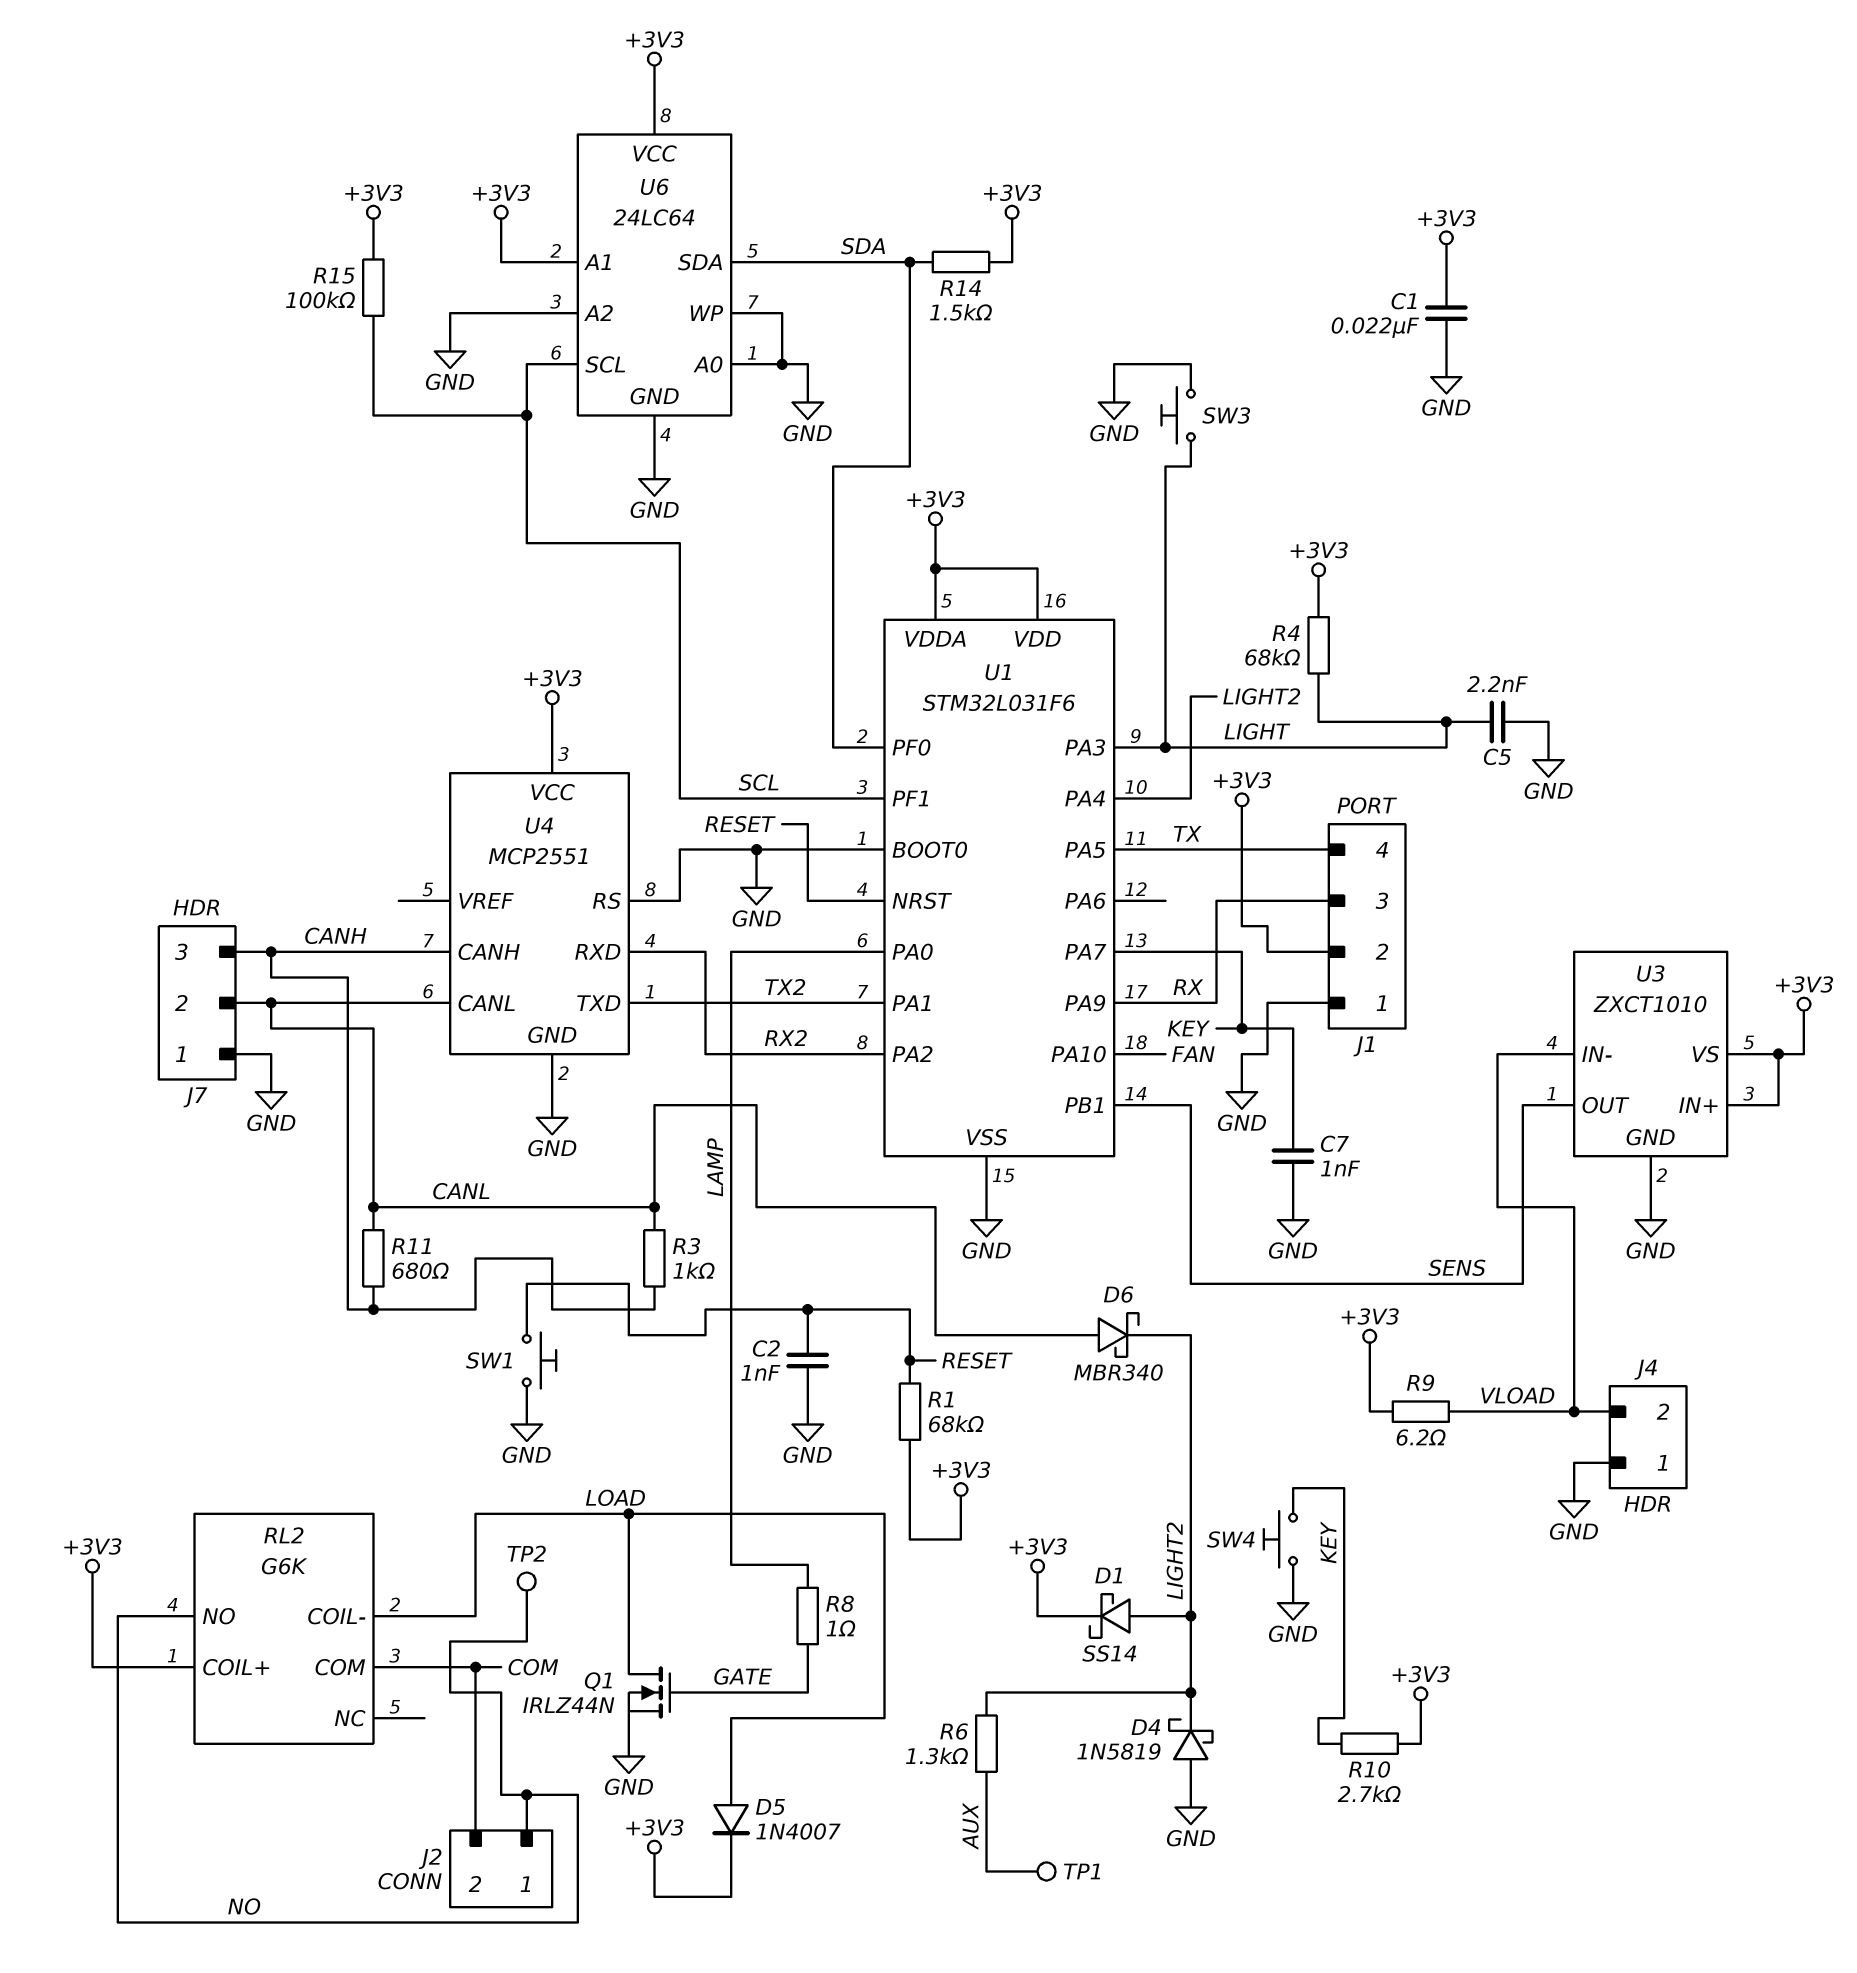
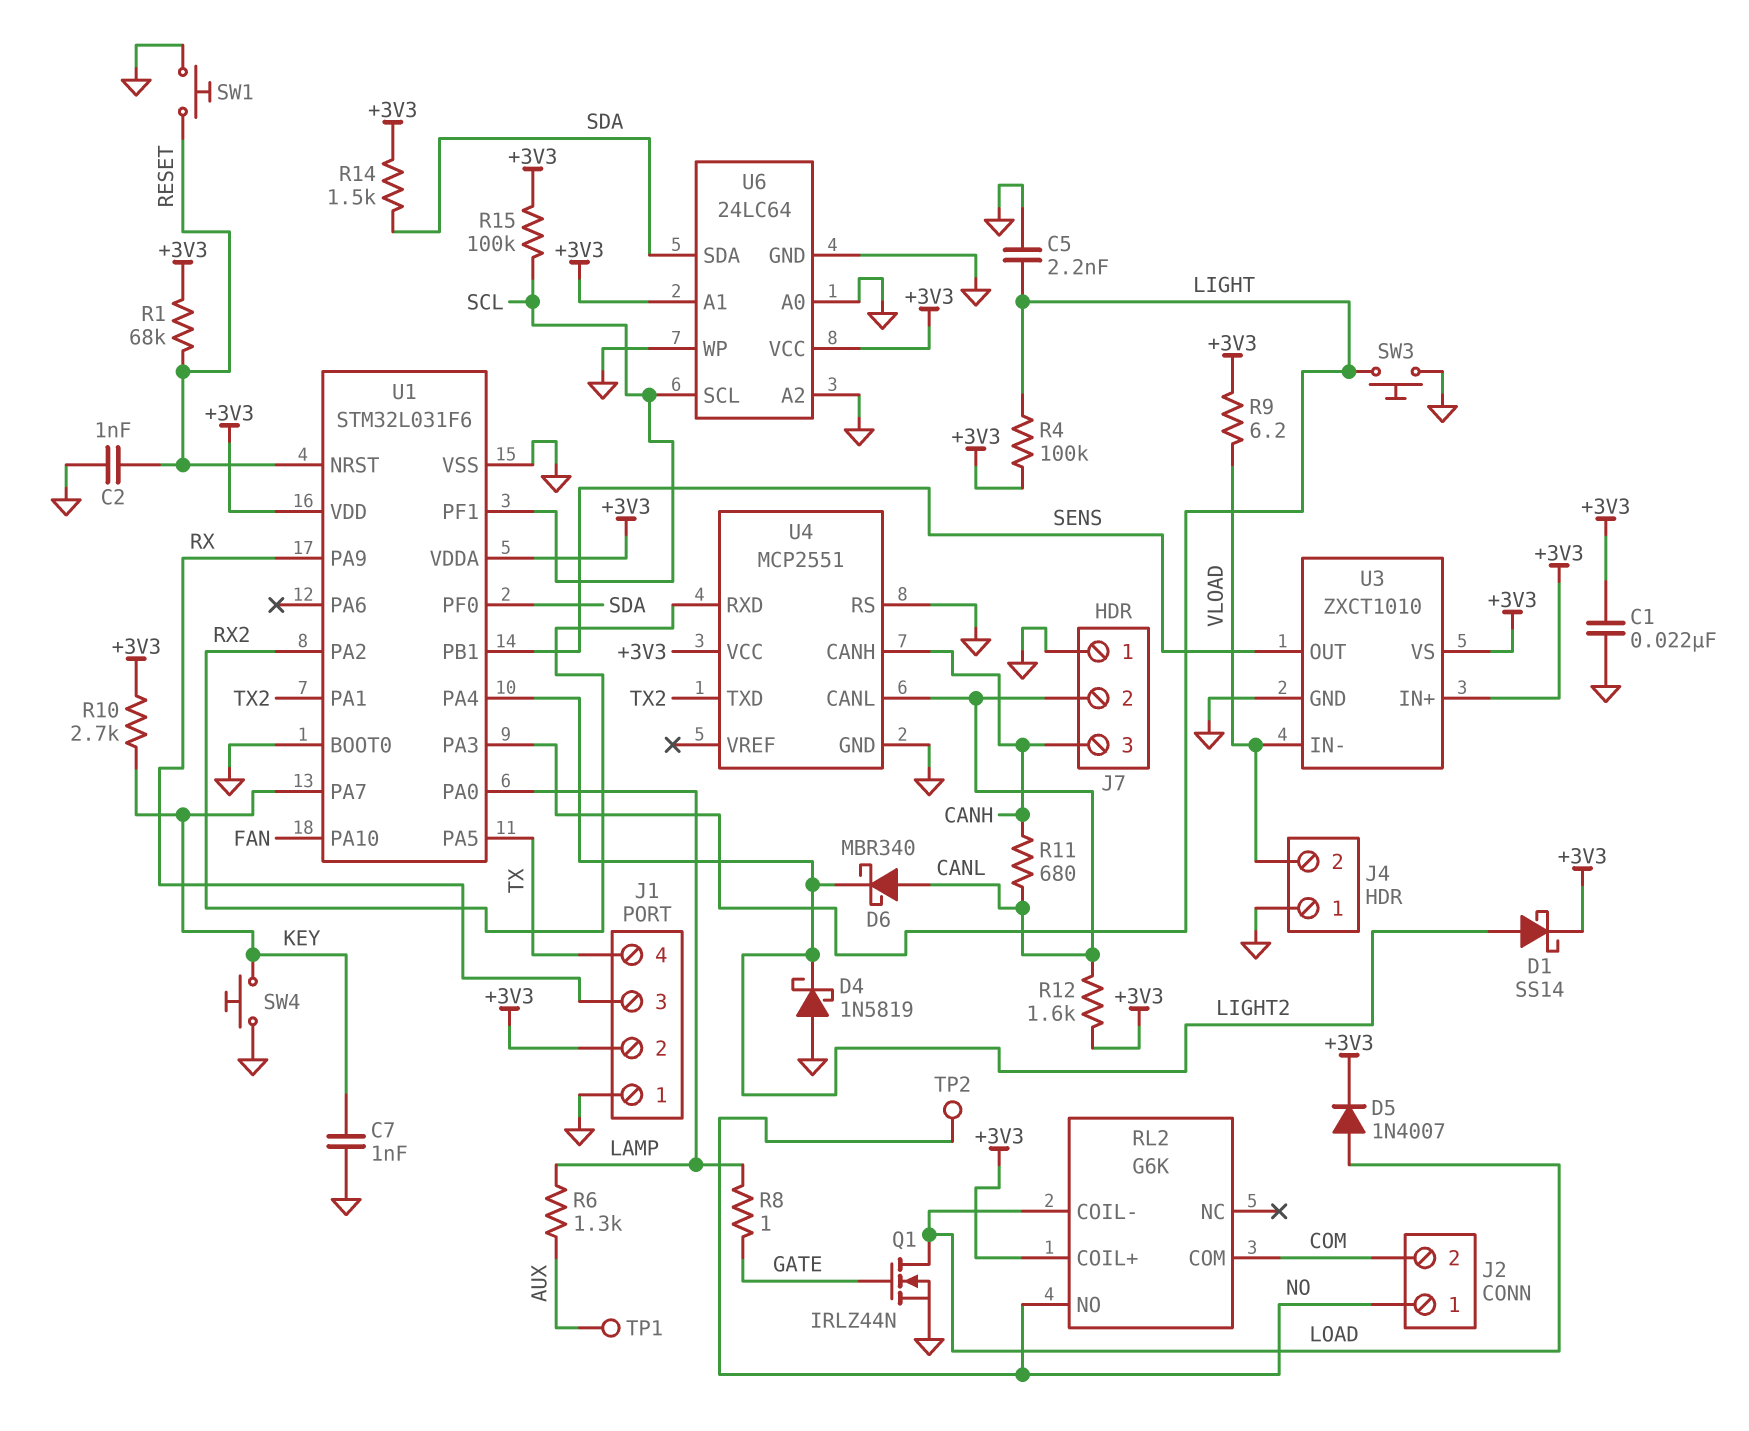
R3: 1k (CANH, CANL) -> none
R4: 68k (+3V3, LIGHT) -> 100k (+3V3, LIGHT)
R6: 1.3k (AUX, LIGHT2) -> 1.3k (AUX, LAMP)
R12: none -> 1.6k (+3V3, CANL)

